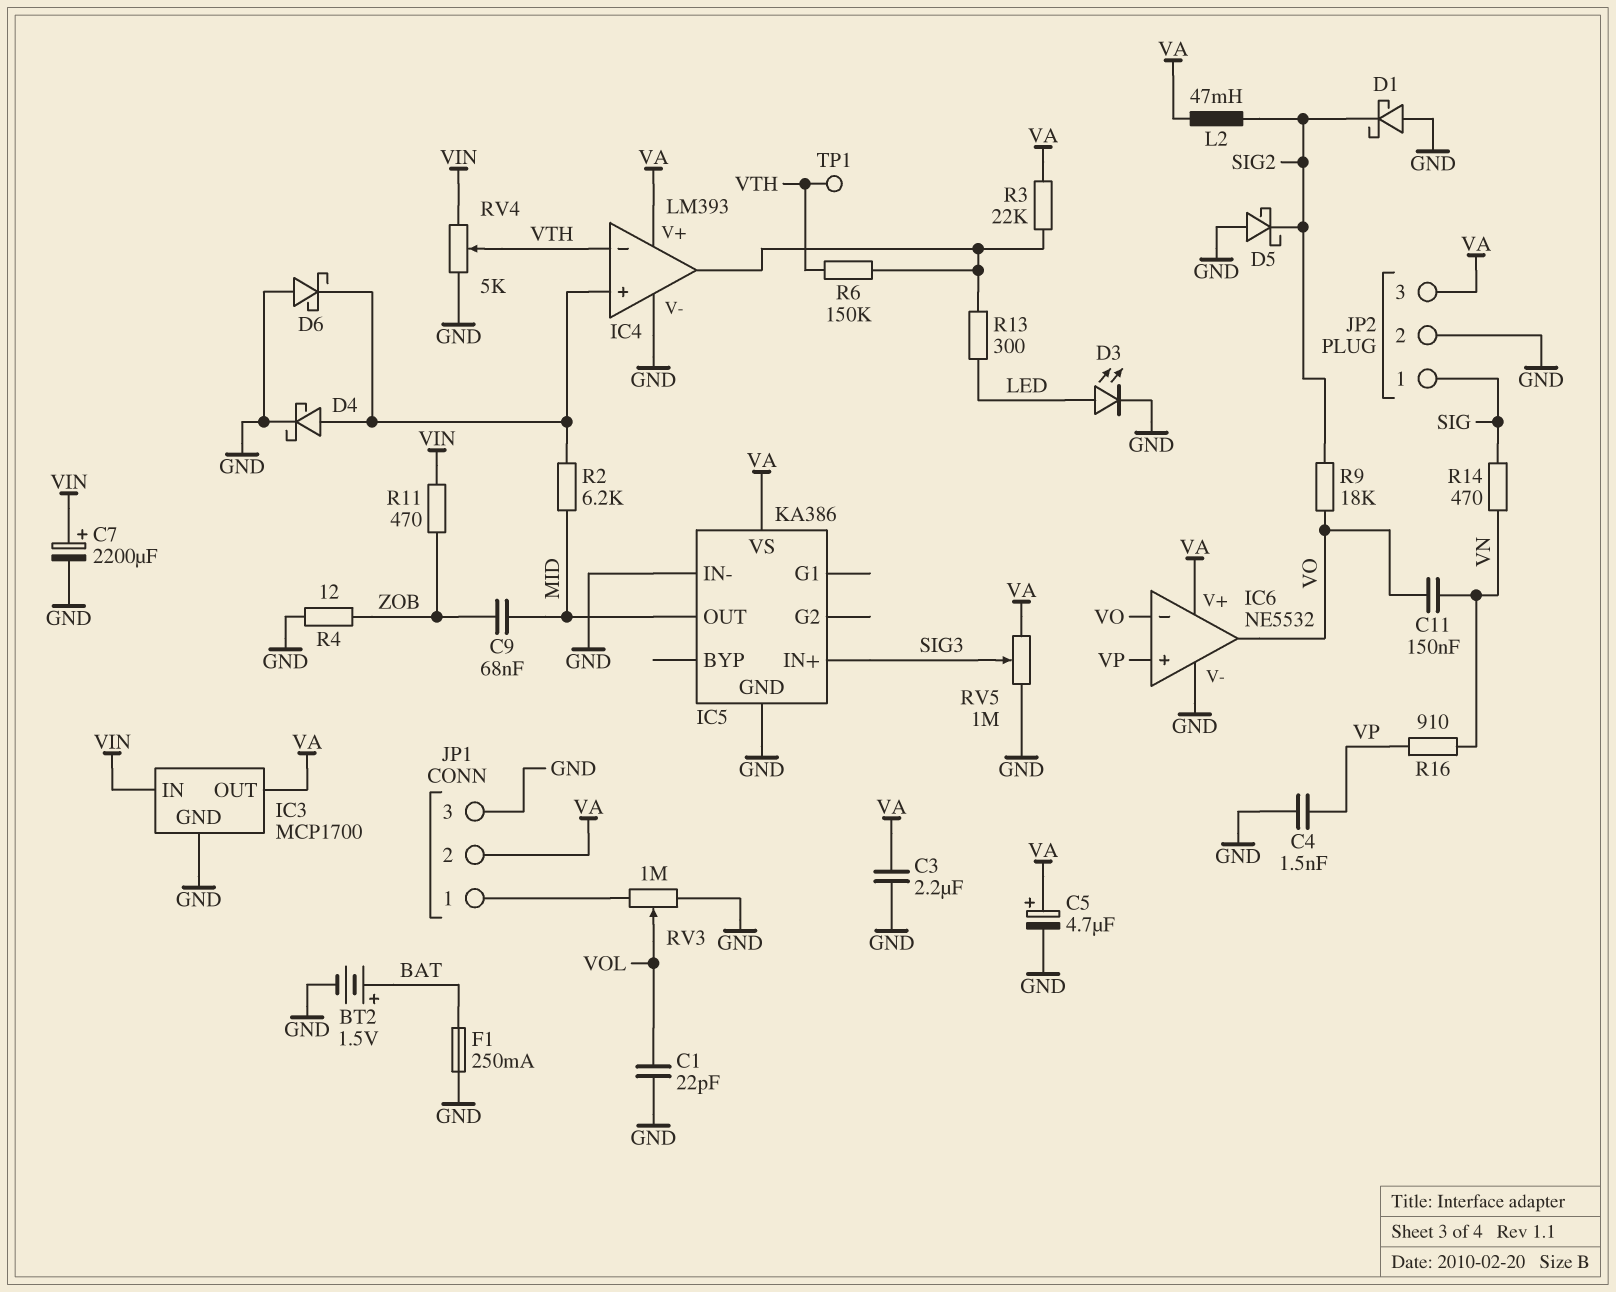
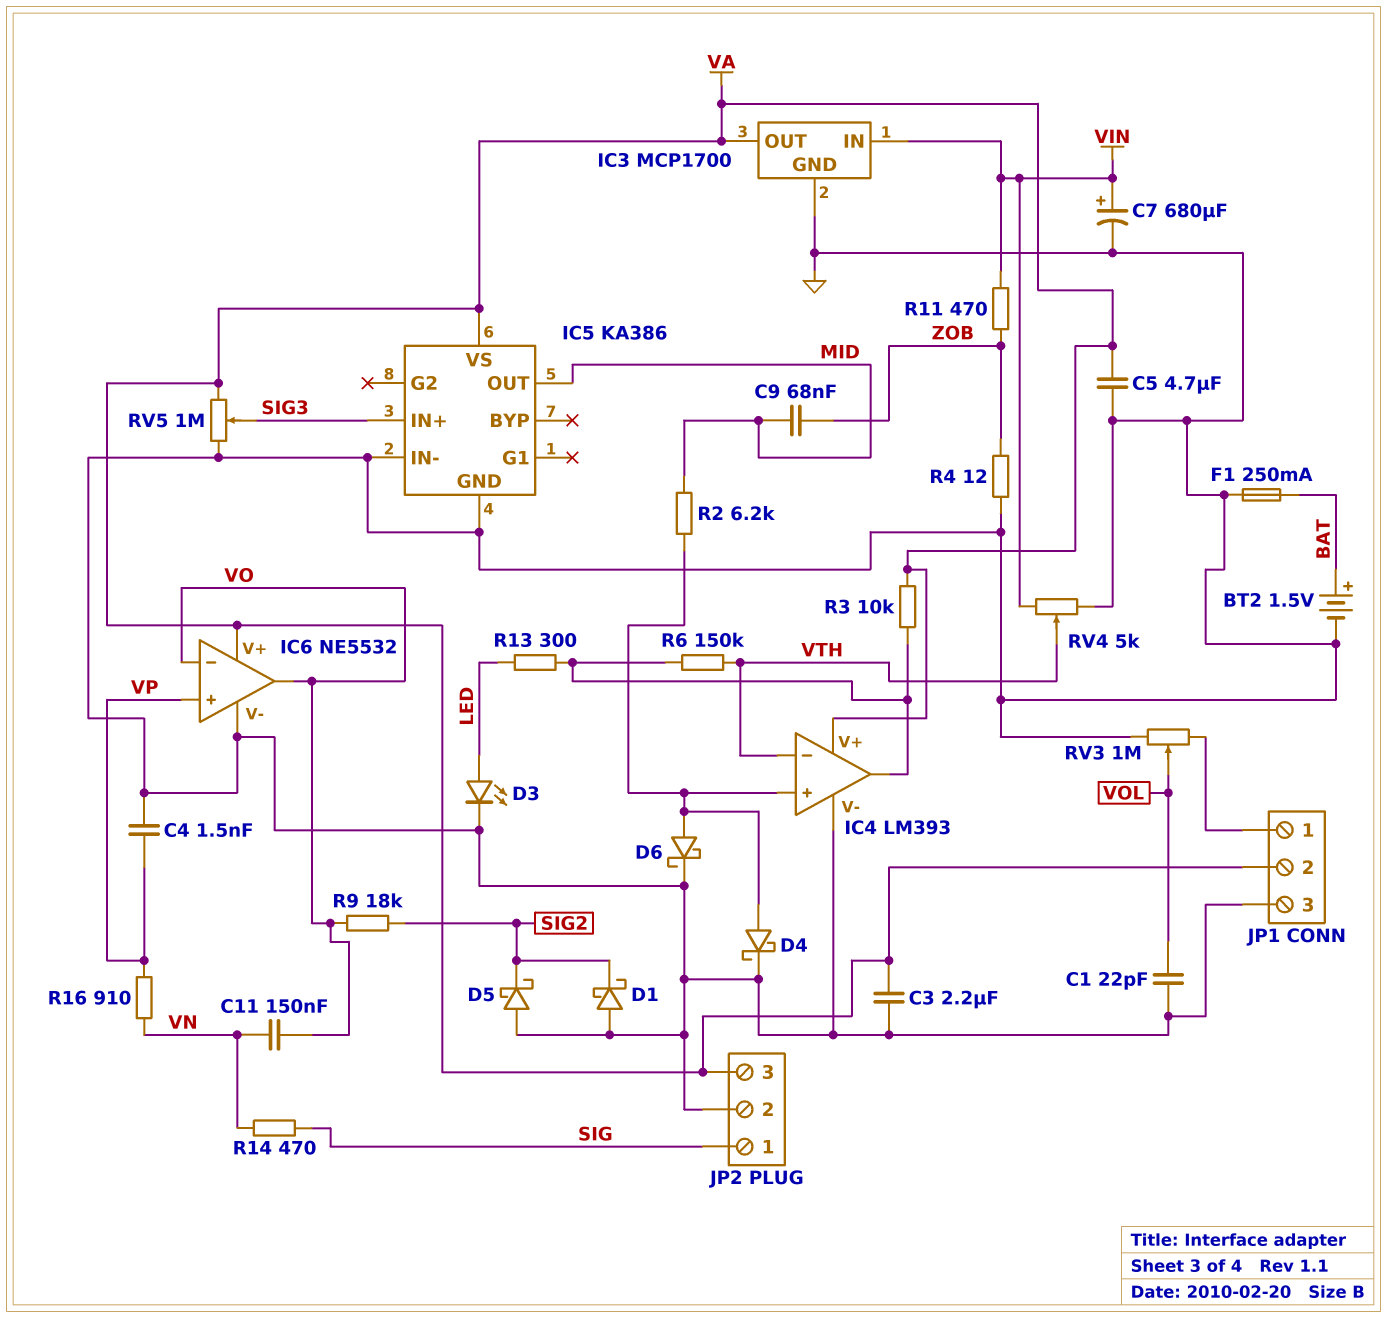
C5: 4.7uF (plus VA, minus GND) -> 4.7uF (GND, VA)
C7: 2200uF (plus VIN, minus GND) -> 680uF (plus VIN, minus GND)
D6: schottky (A GND, K IC4/in+) -> schottky (A IC4/in+, K GND)
L2: 47mH (SIG2, VA) -> none
R3: 22k (IC4/out, VA) -> 10k (IC4/out, VA)
TP1: test point (VTH) -> none

